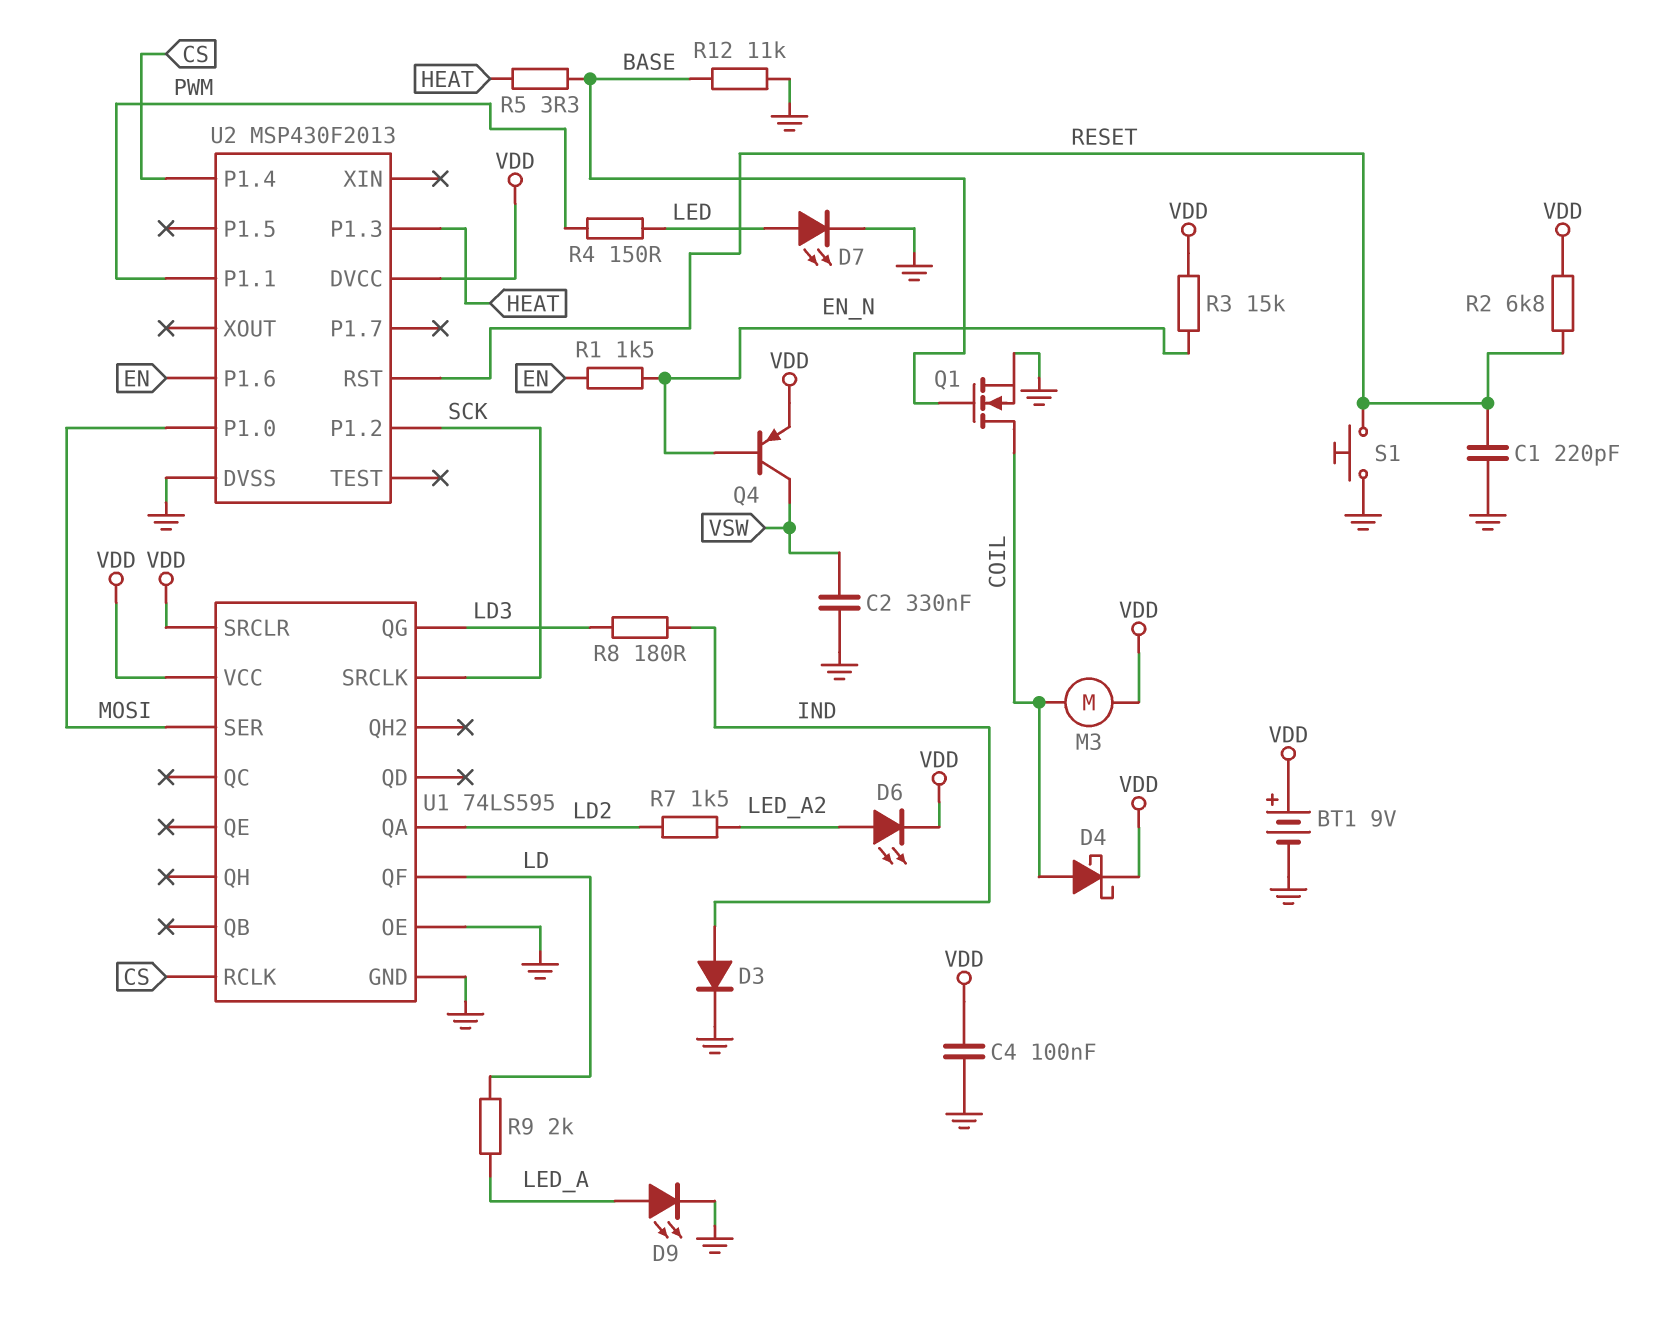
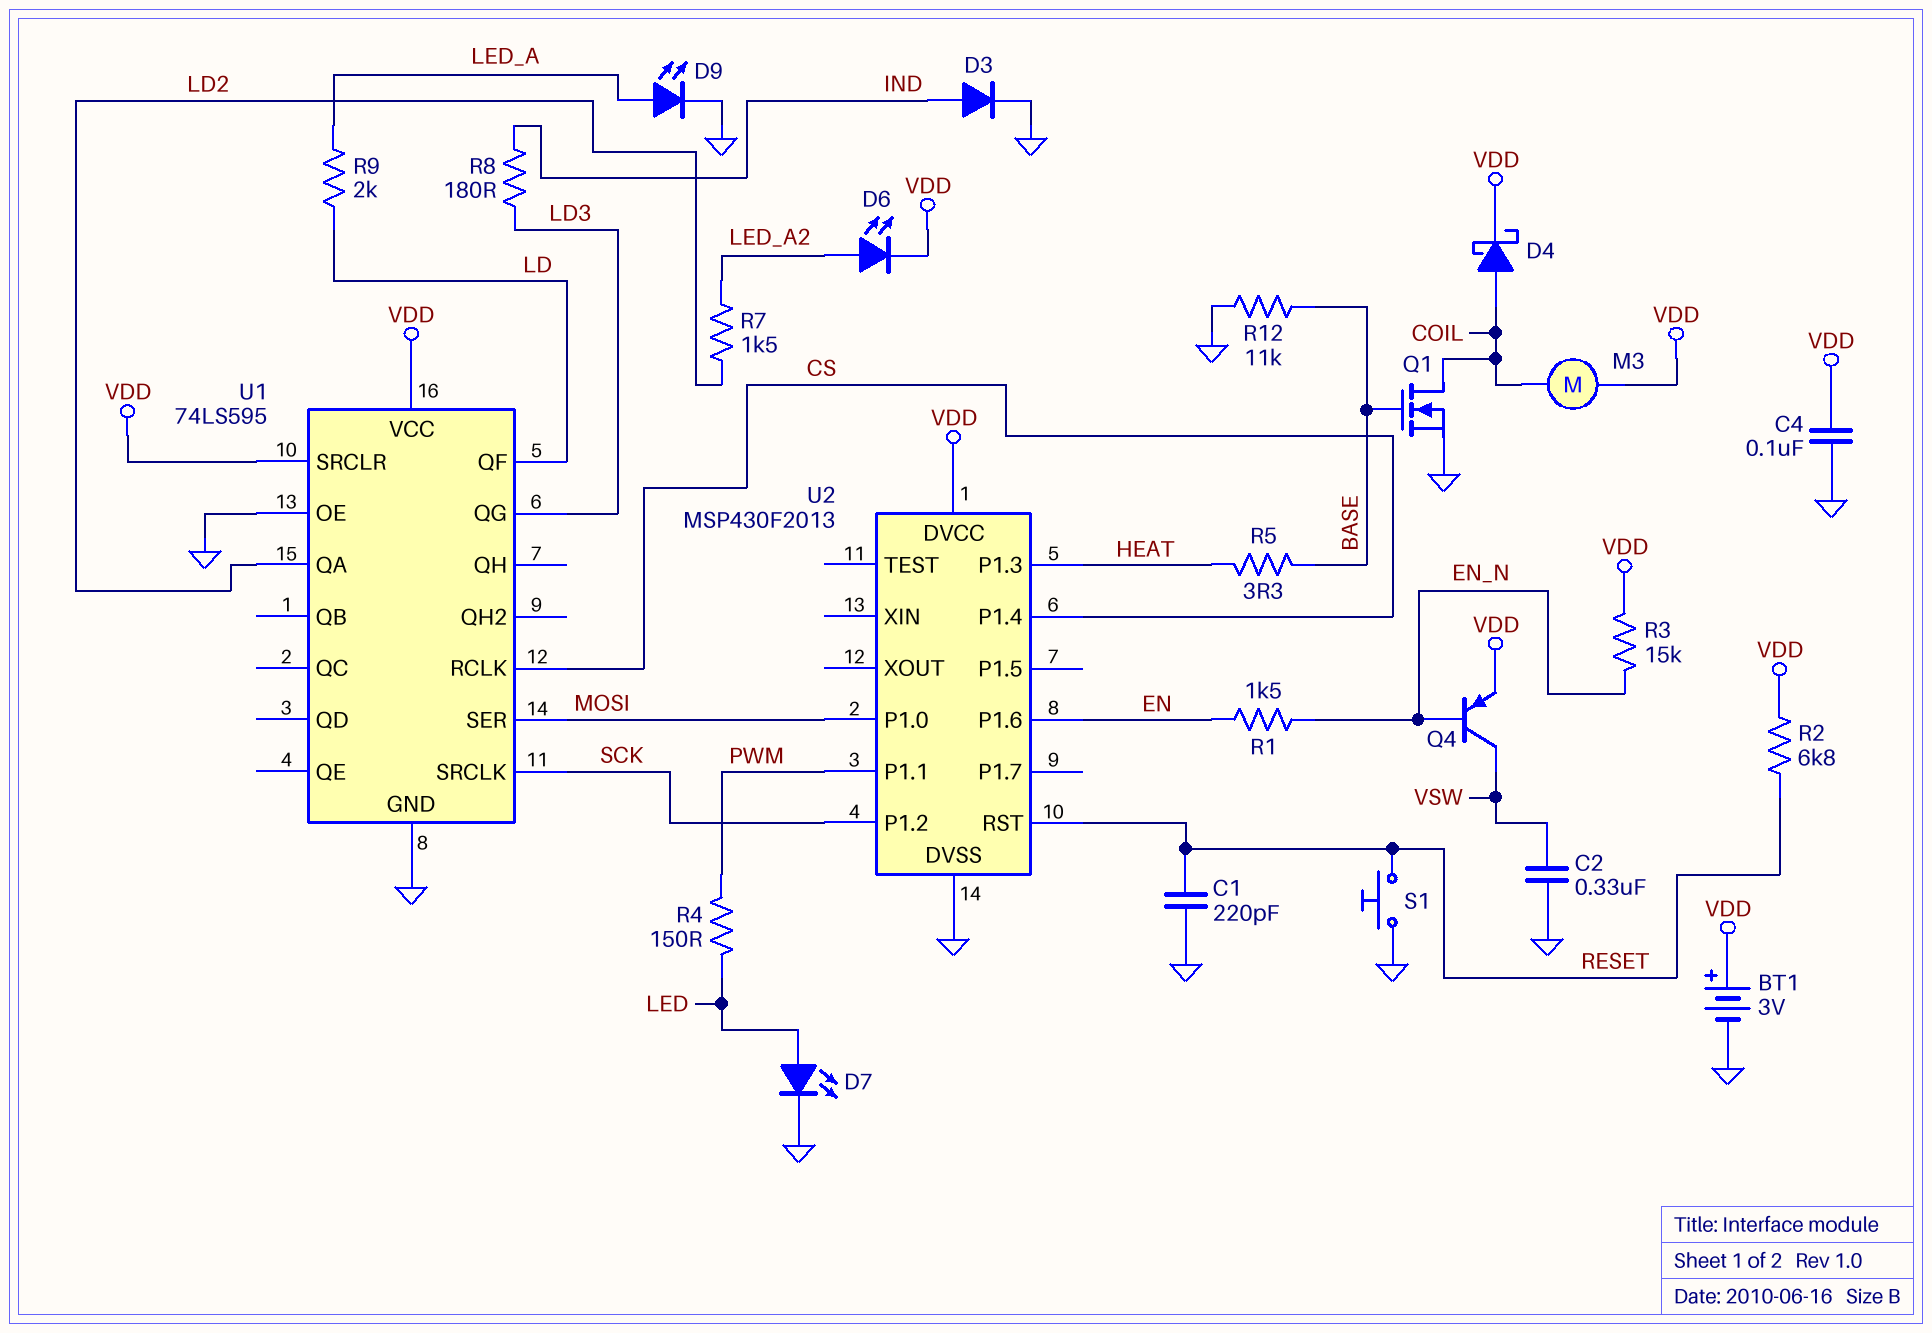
BT1: 9V (plus VDD, minus GND) -> 3V (plus VDD, minus GND)

